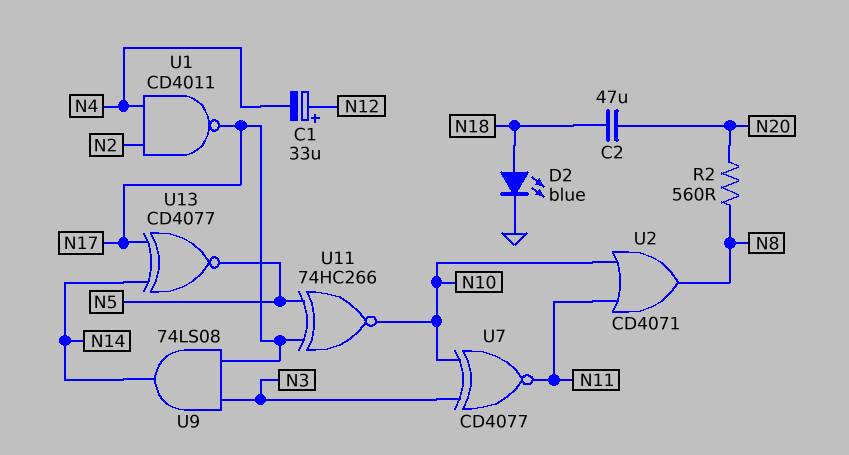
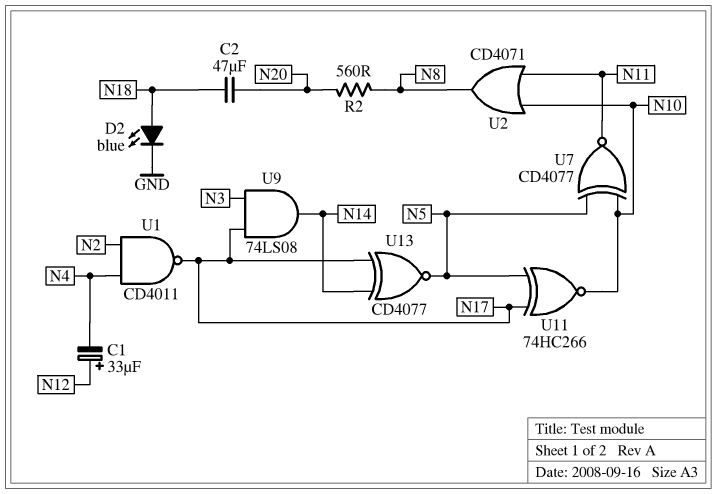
U7: XNOR CD4077 (in N3, in N10, out N11) -> XNOR CD4077 (in N5, in N10, out N11)

